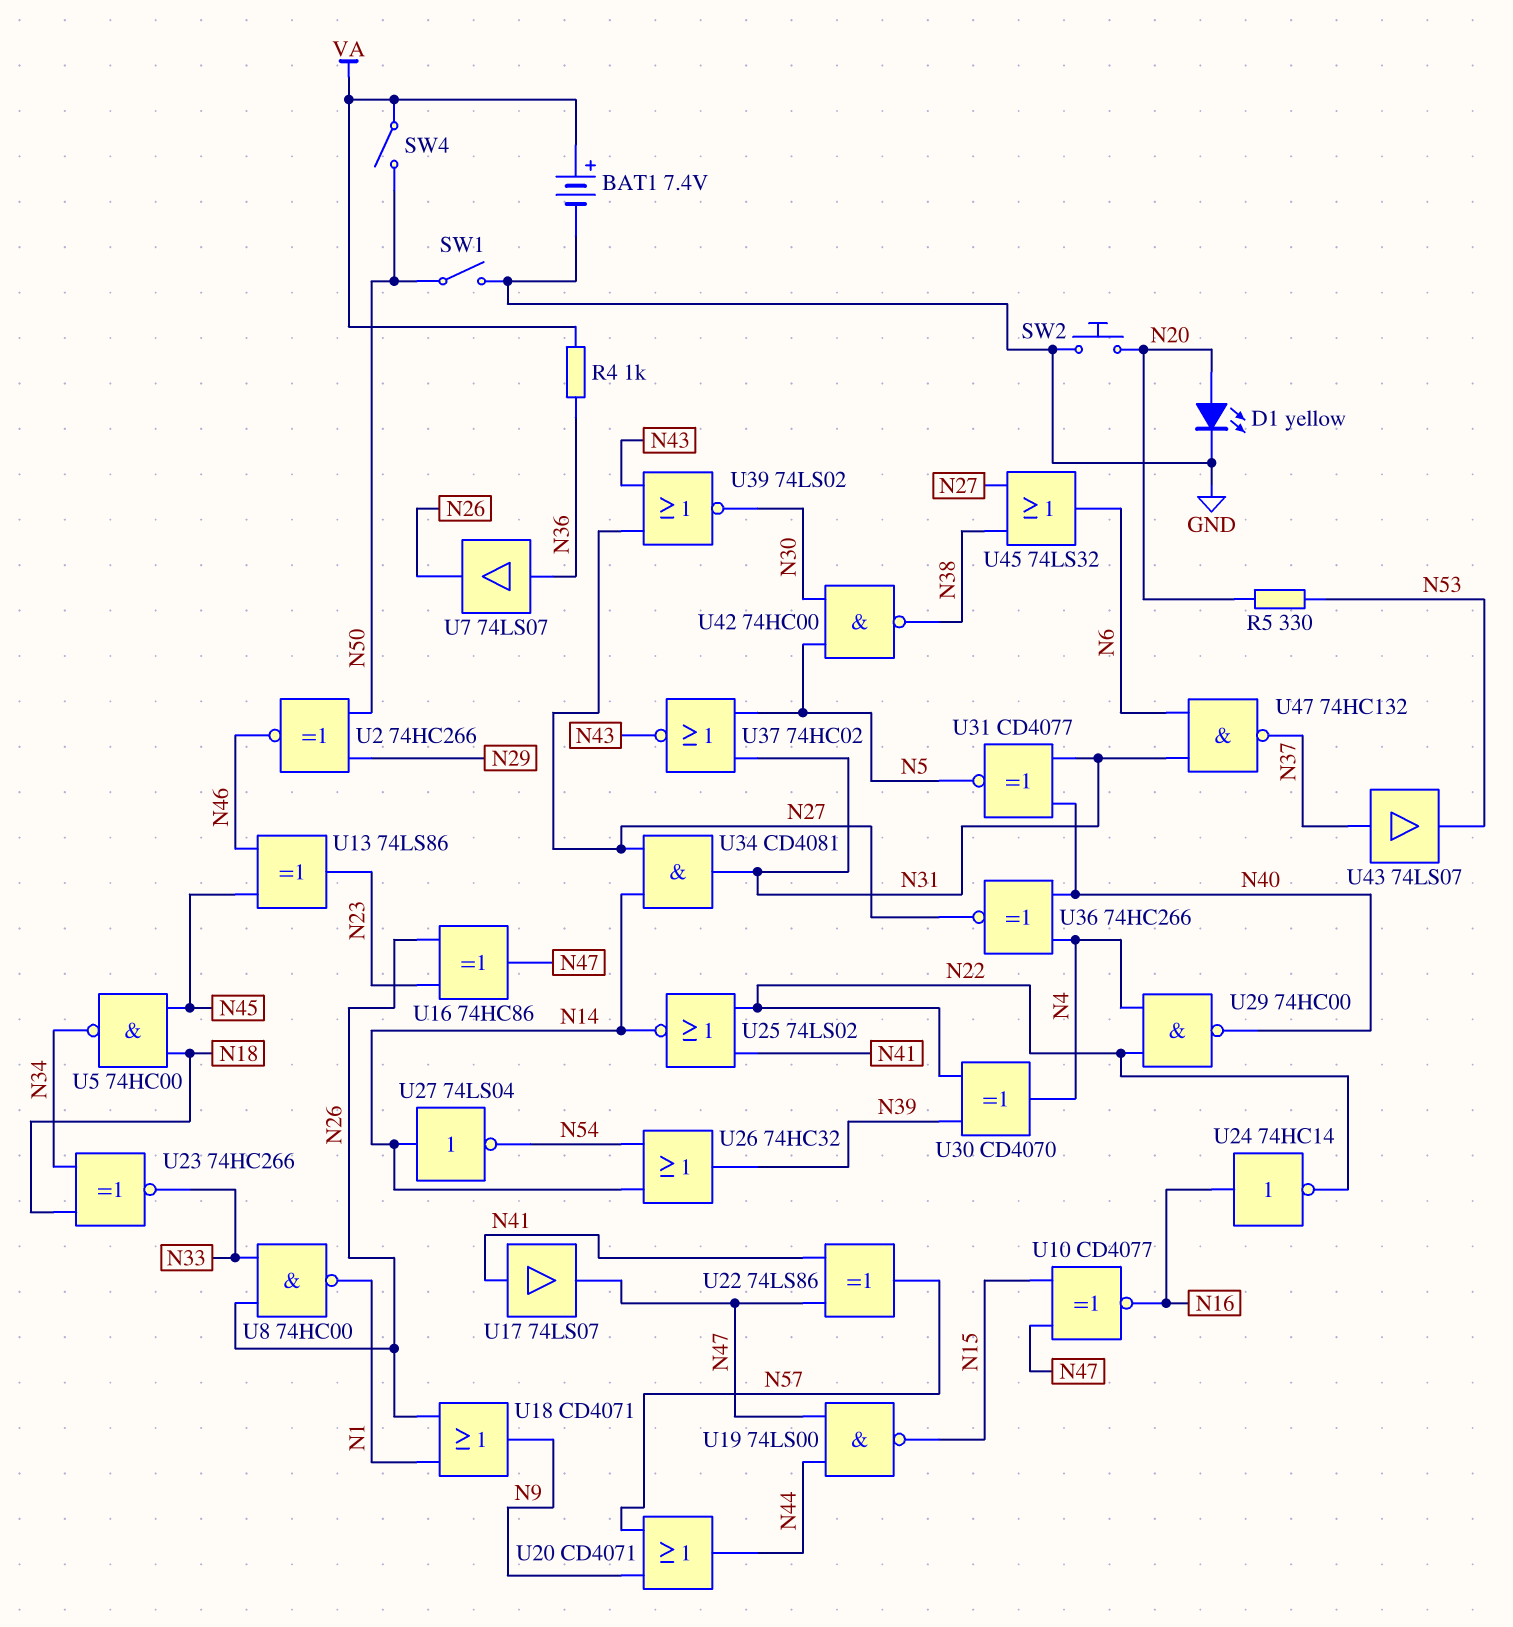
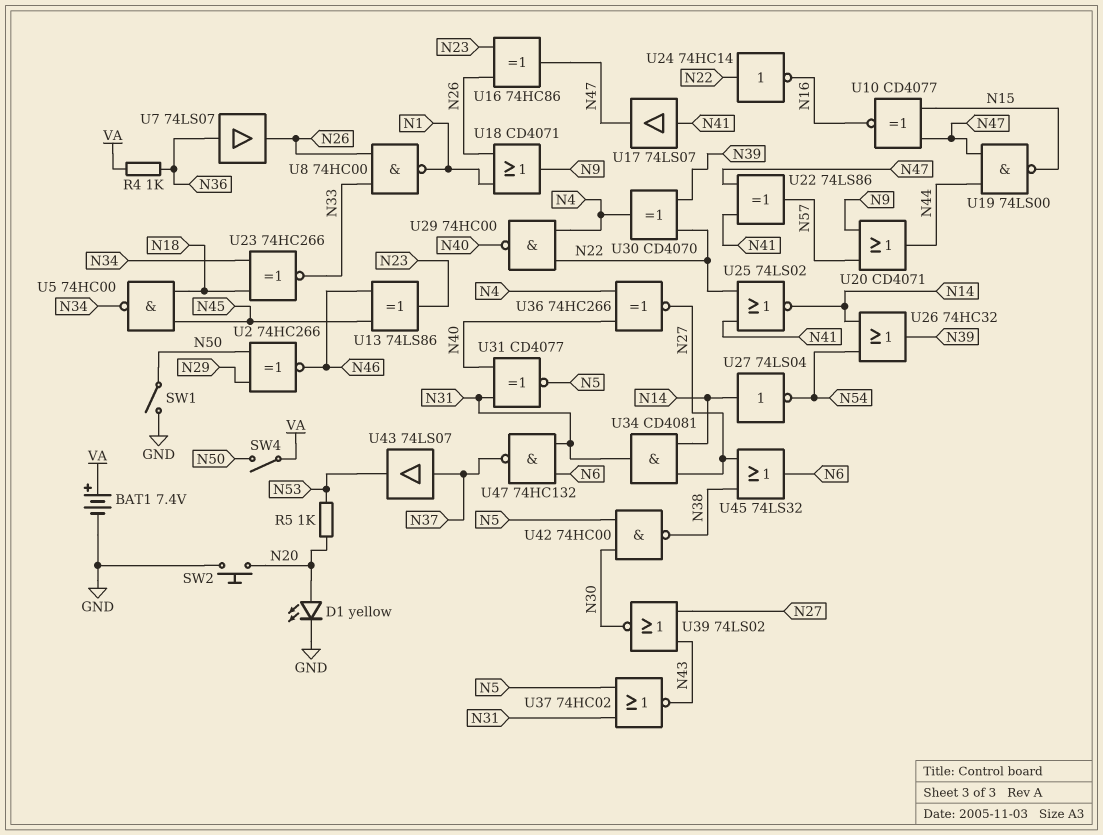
R5: 330 (N20, N53) -> 1k (N20, N53)
U24: NOT 74HC14 (in N16, out N22) -> NOT 74HC14 (in N22, out N16)

